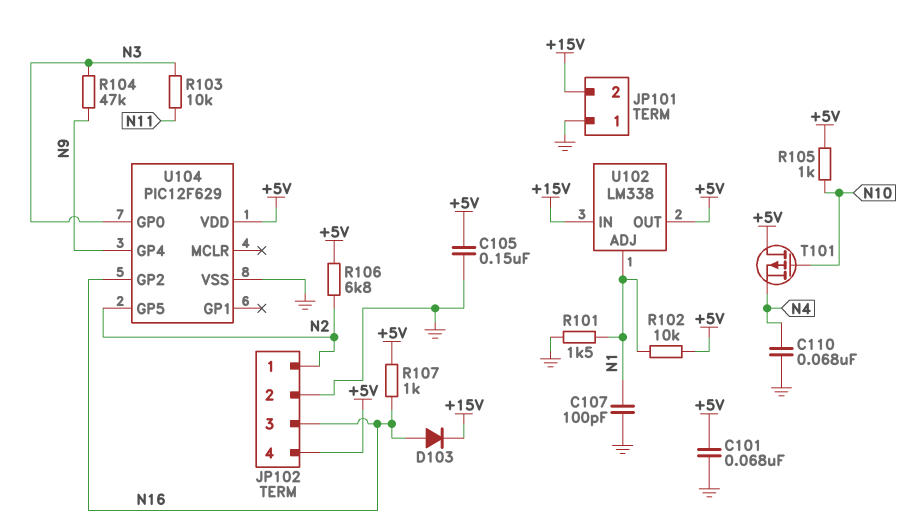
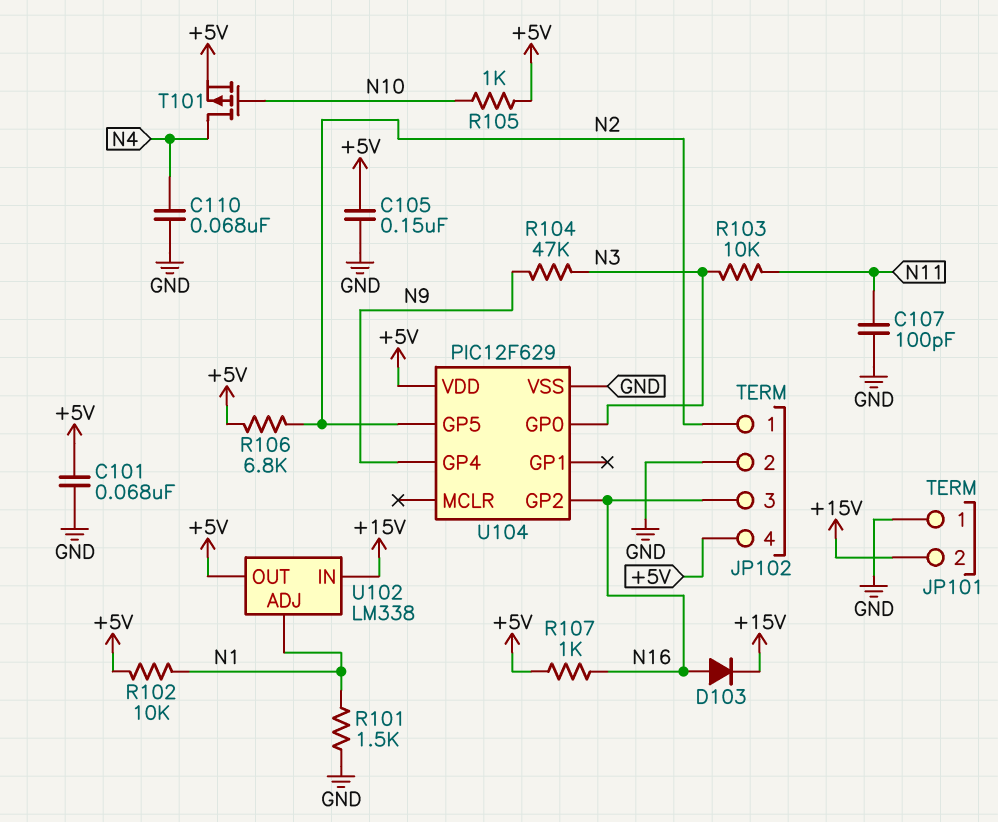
C107: 100pF (GND, N1) -> 100pF (GND, N11)
T101: PMOS (G N10, D +5V, S N4) -> PMOS (G N10, D N4, S +5V)

